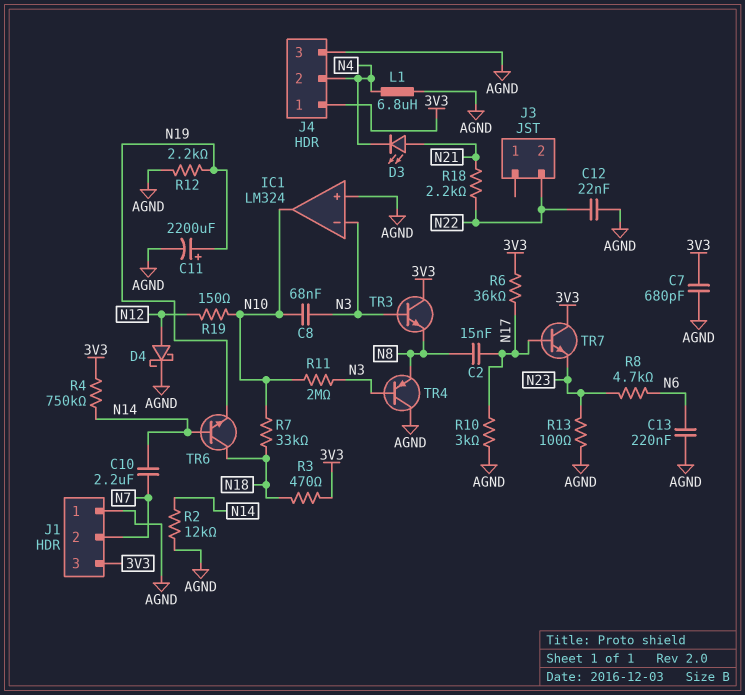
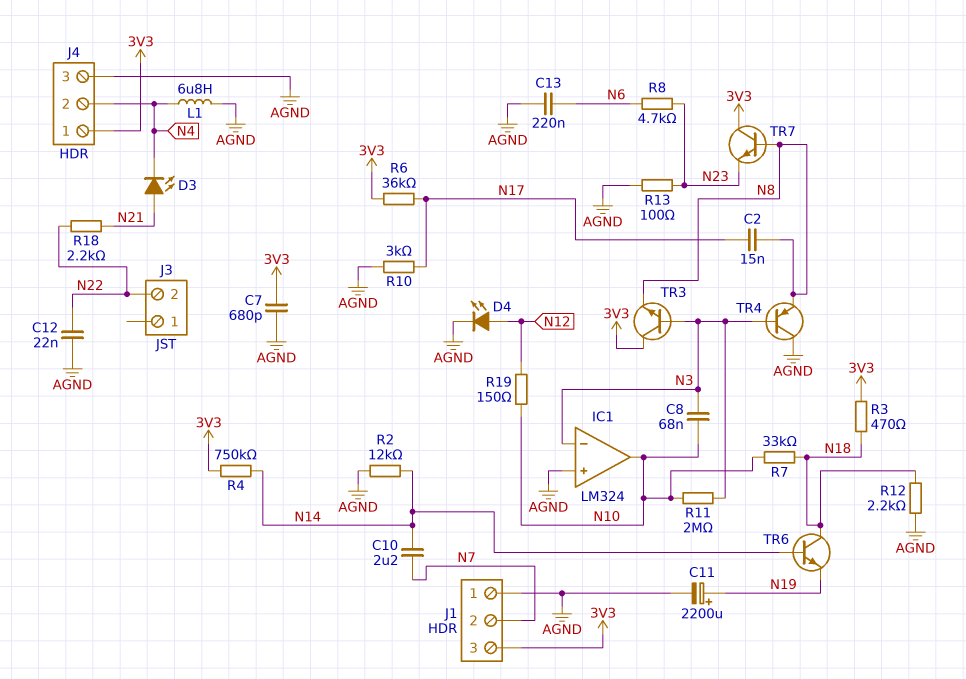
D4: schottky (A N12, K AGND) -> LED (A N12, K AGND)
R12: 2.2k (AGND, N19) -> 2.2k (AGND, N18)
TR7: NPN (B N17, C 3V3, E N23) -> NPN (B N8, C 3V3, E N23)

